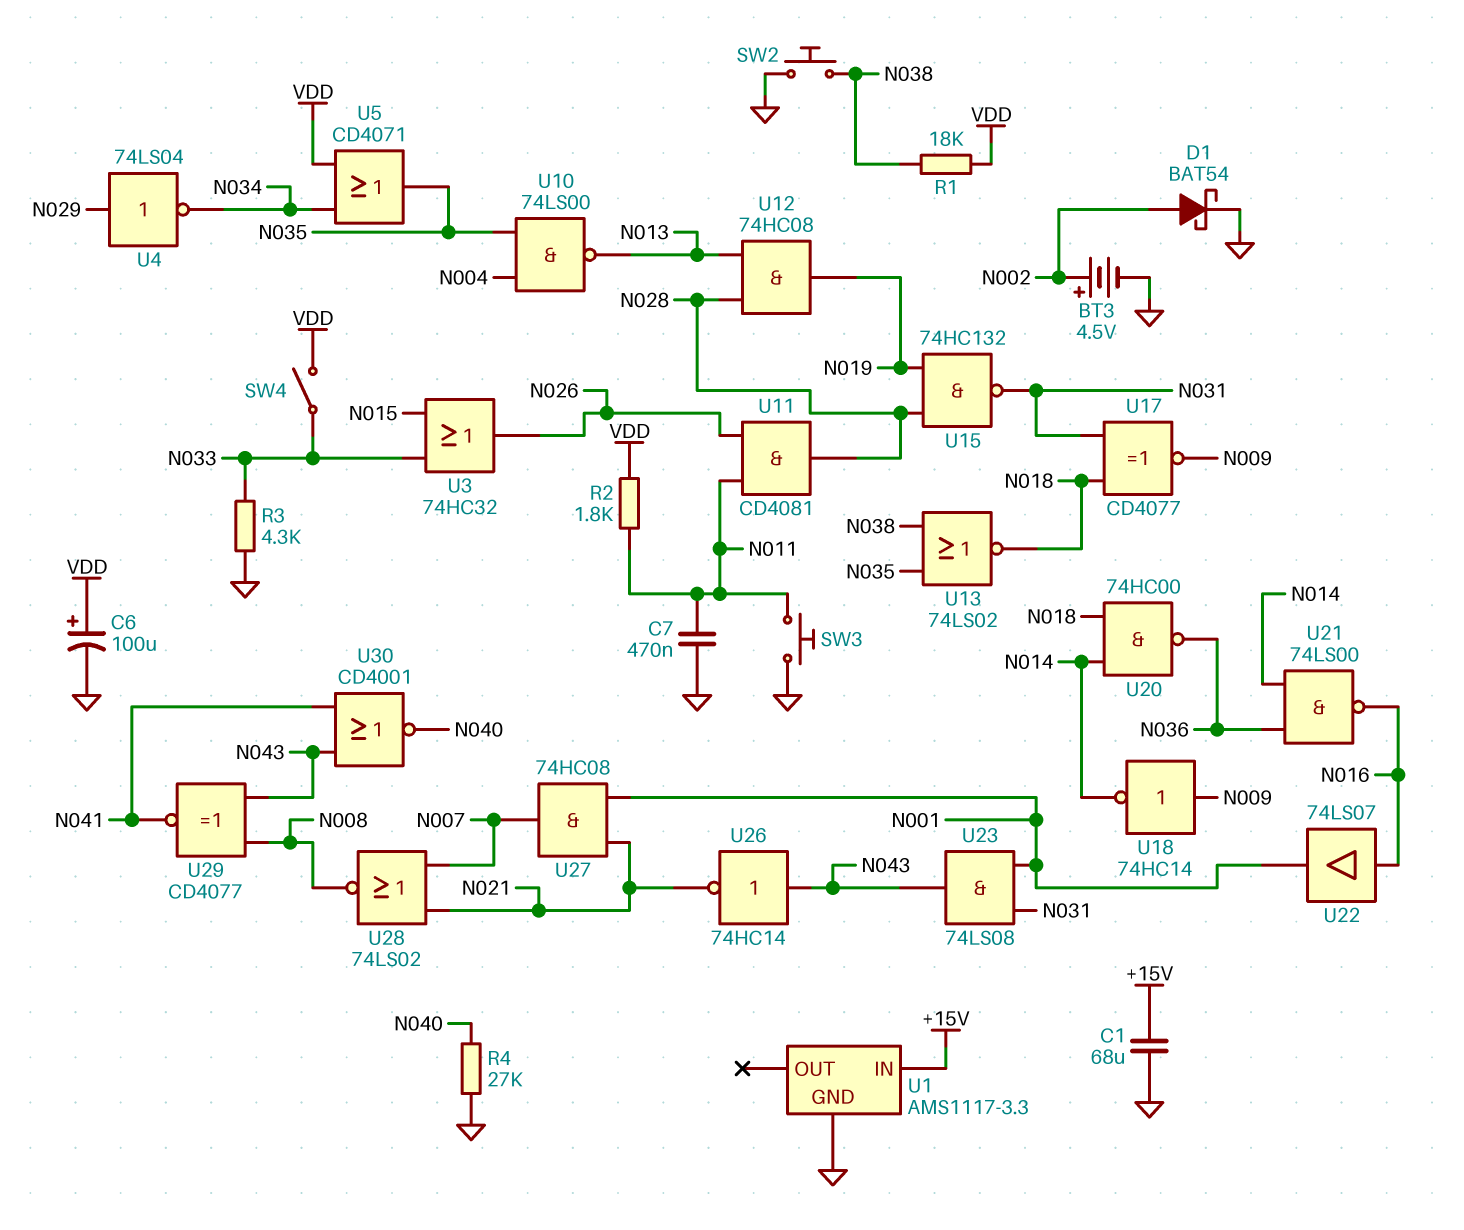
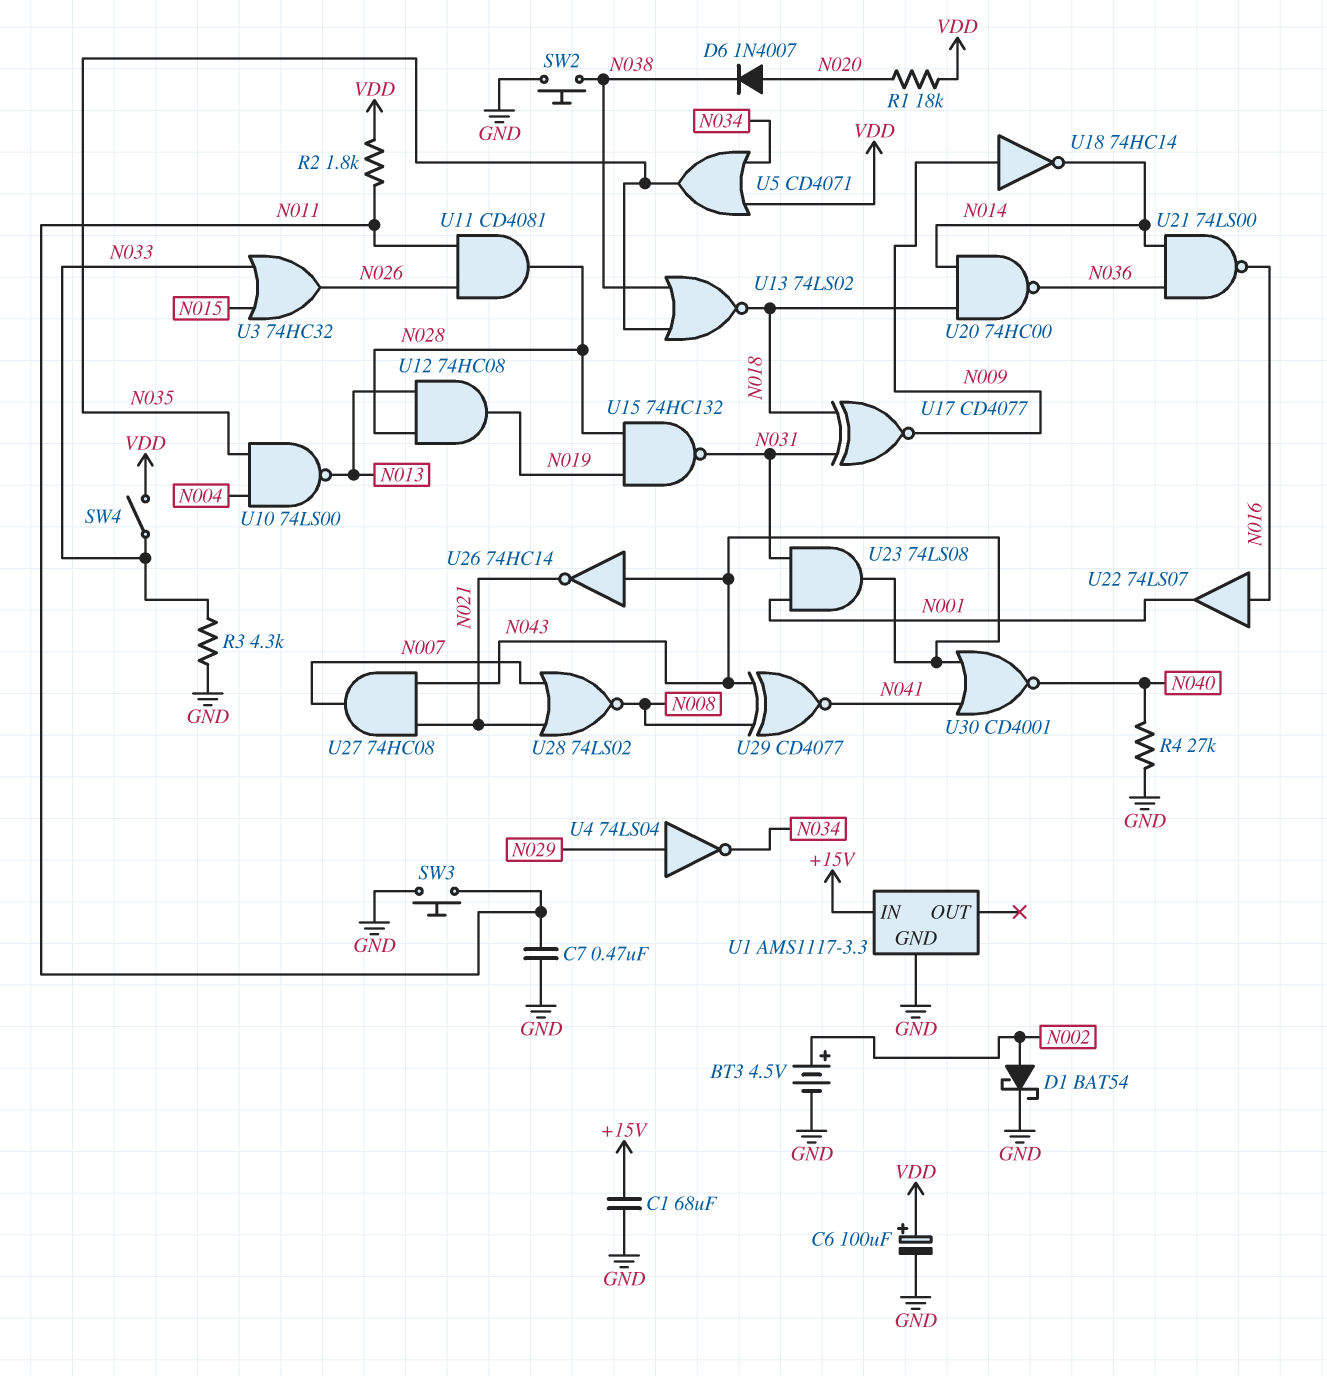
D6: none -> diode 1N4007 (A N020, K N038)
R1: 18k (N038, VDD) -> 18k (N020, VDD)
U27: AND 74HC08 (in N001, in N021, out N007) -> AND 74HC08 (in N021, in N043, out N007)

